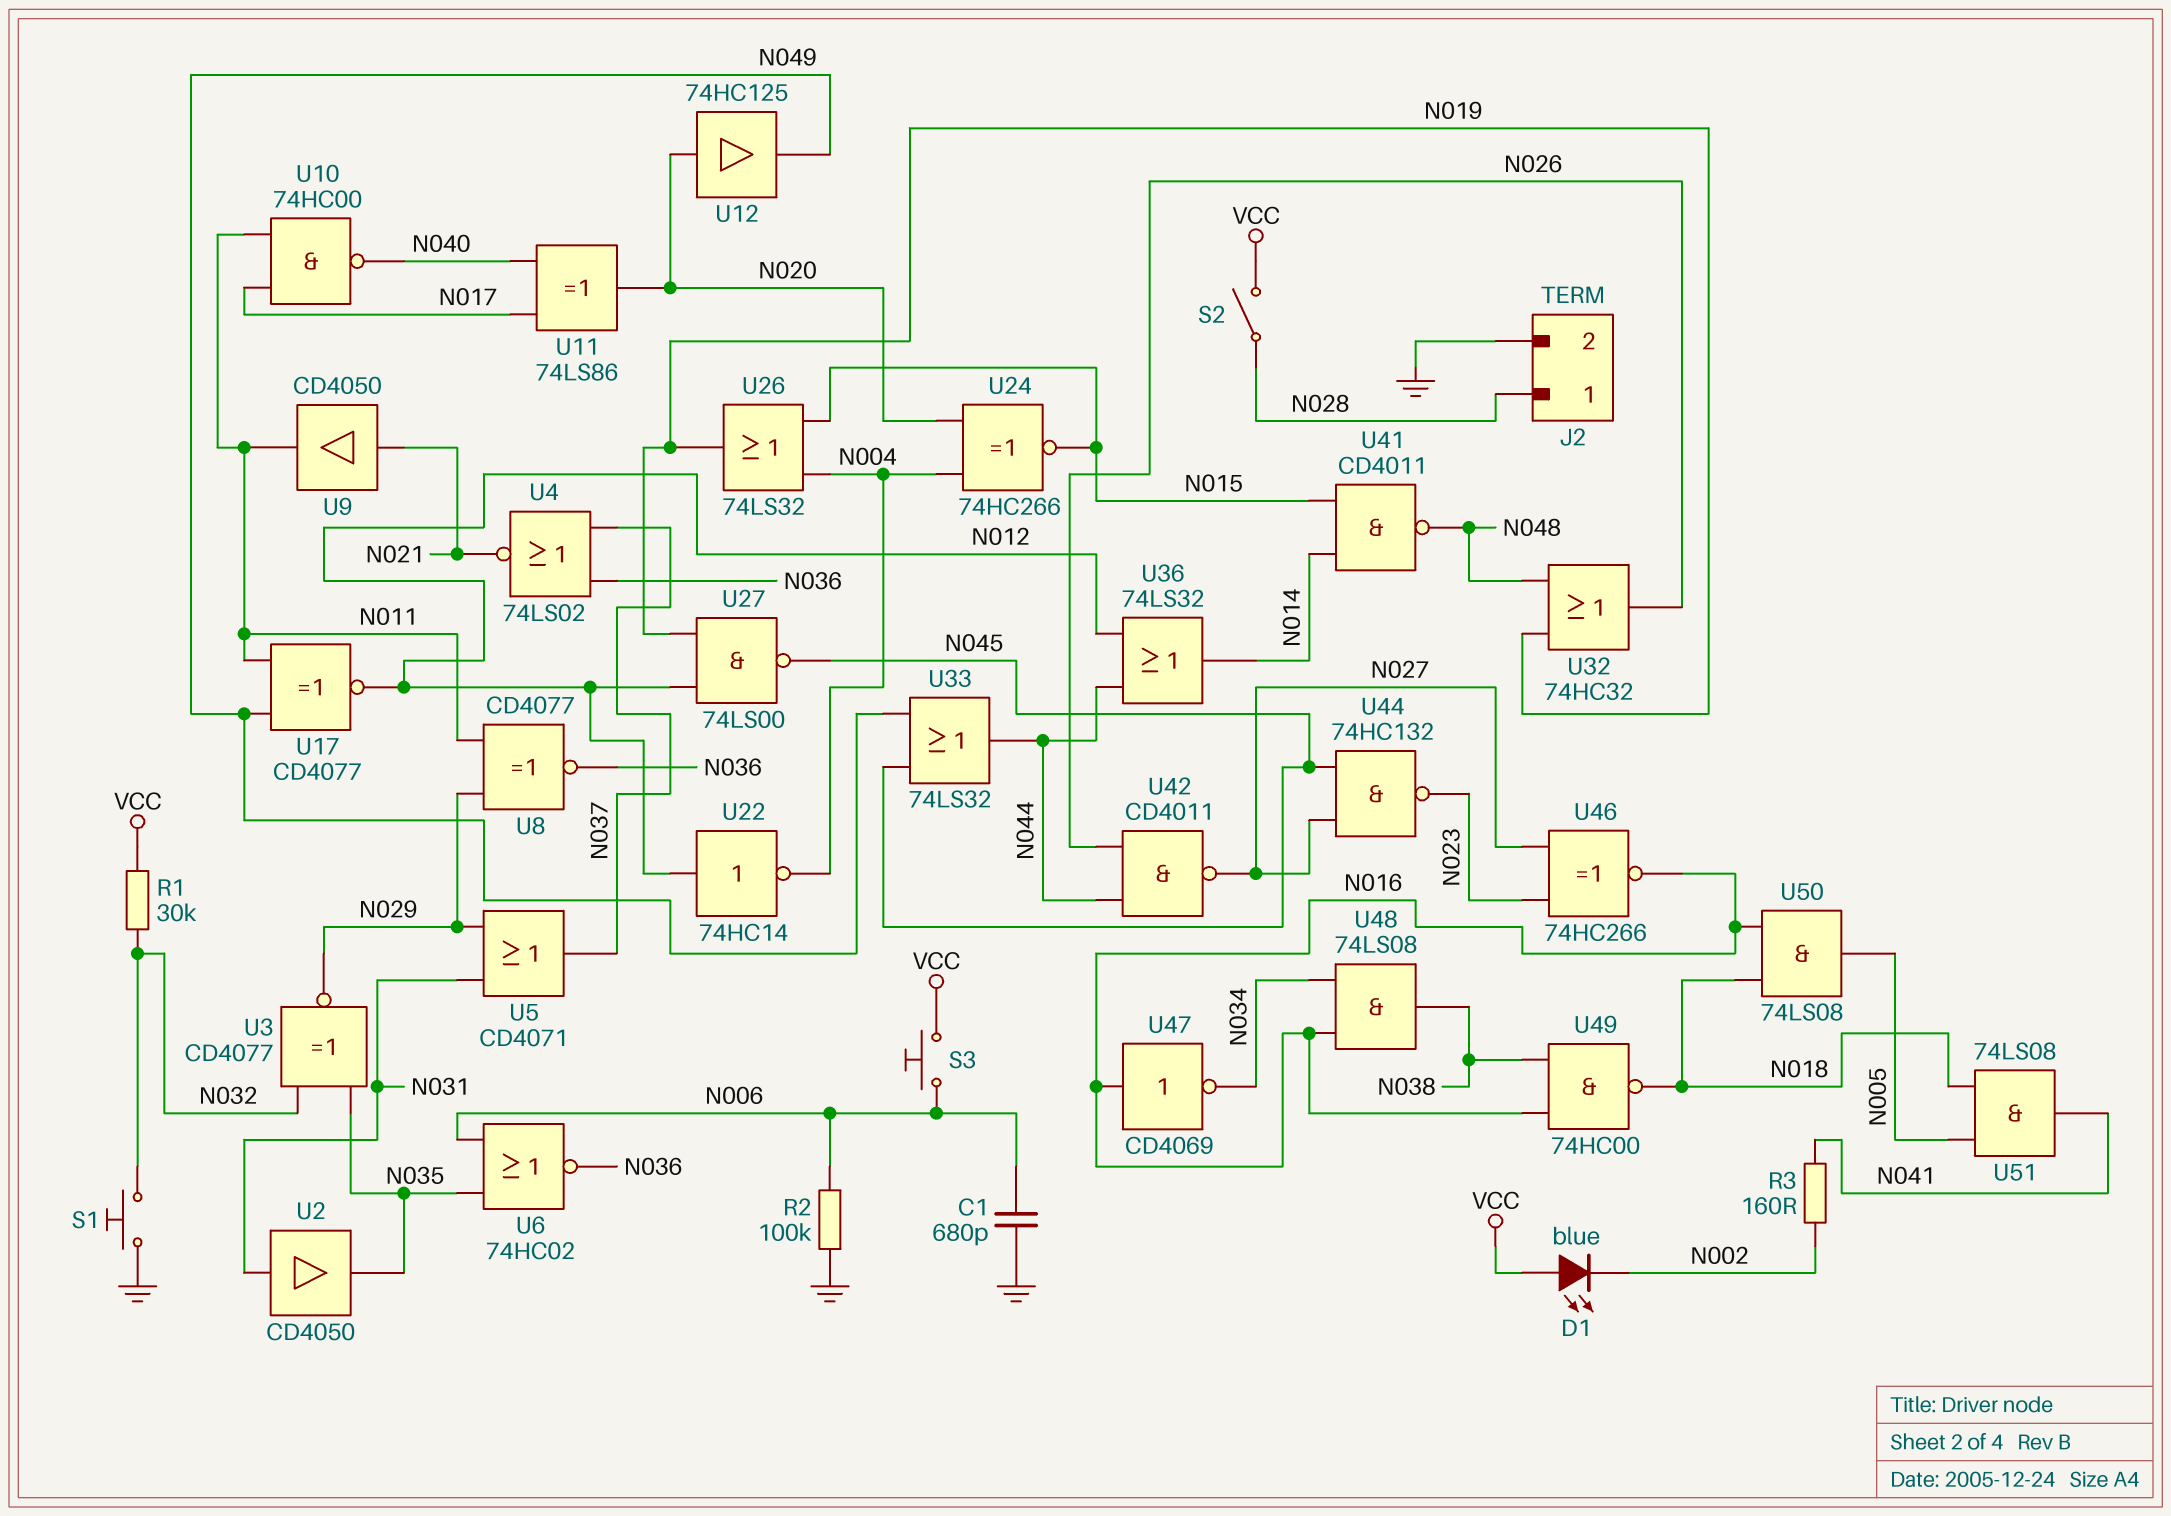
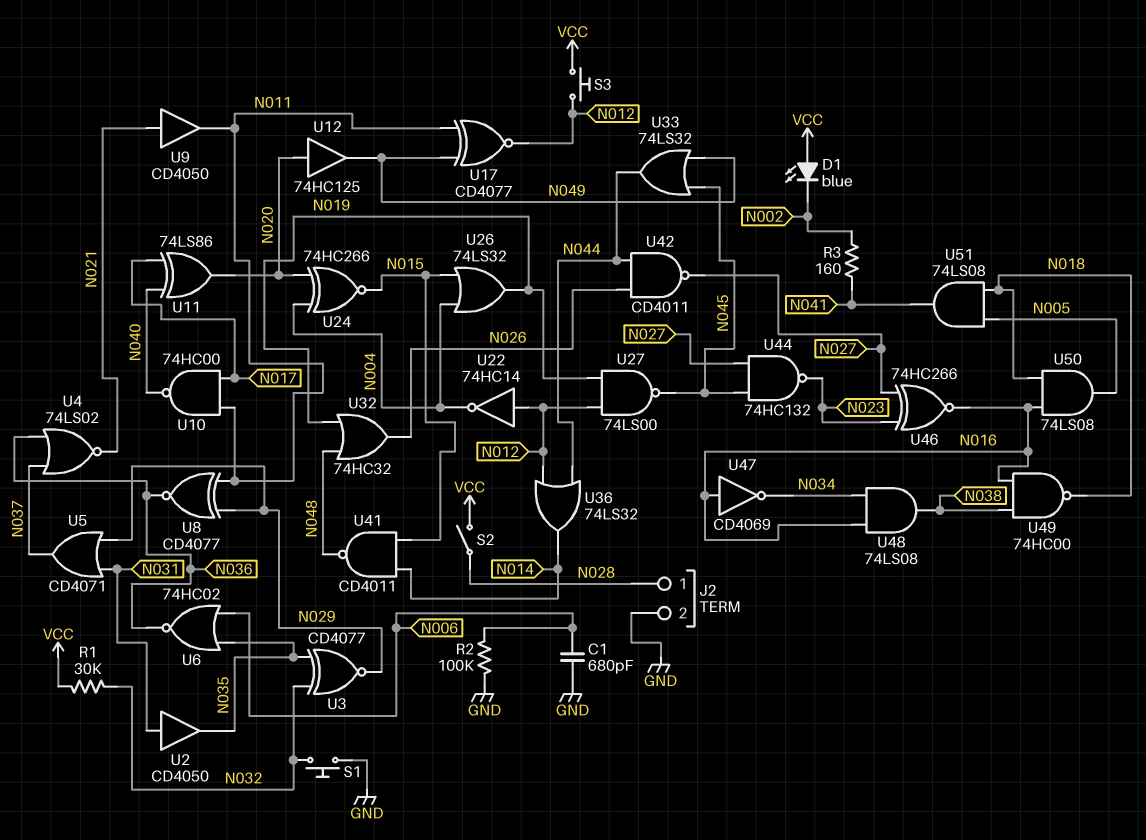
S3: button (N006, VCC) -> button (N012, VCC)

